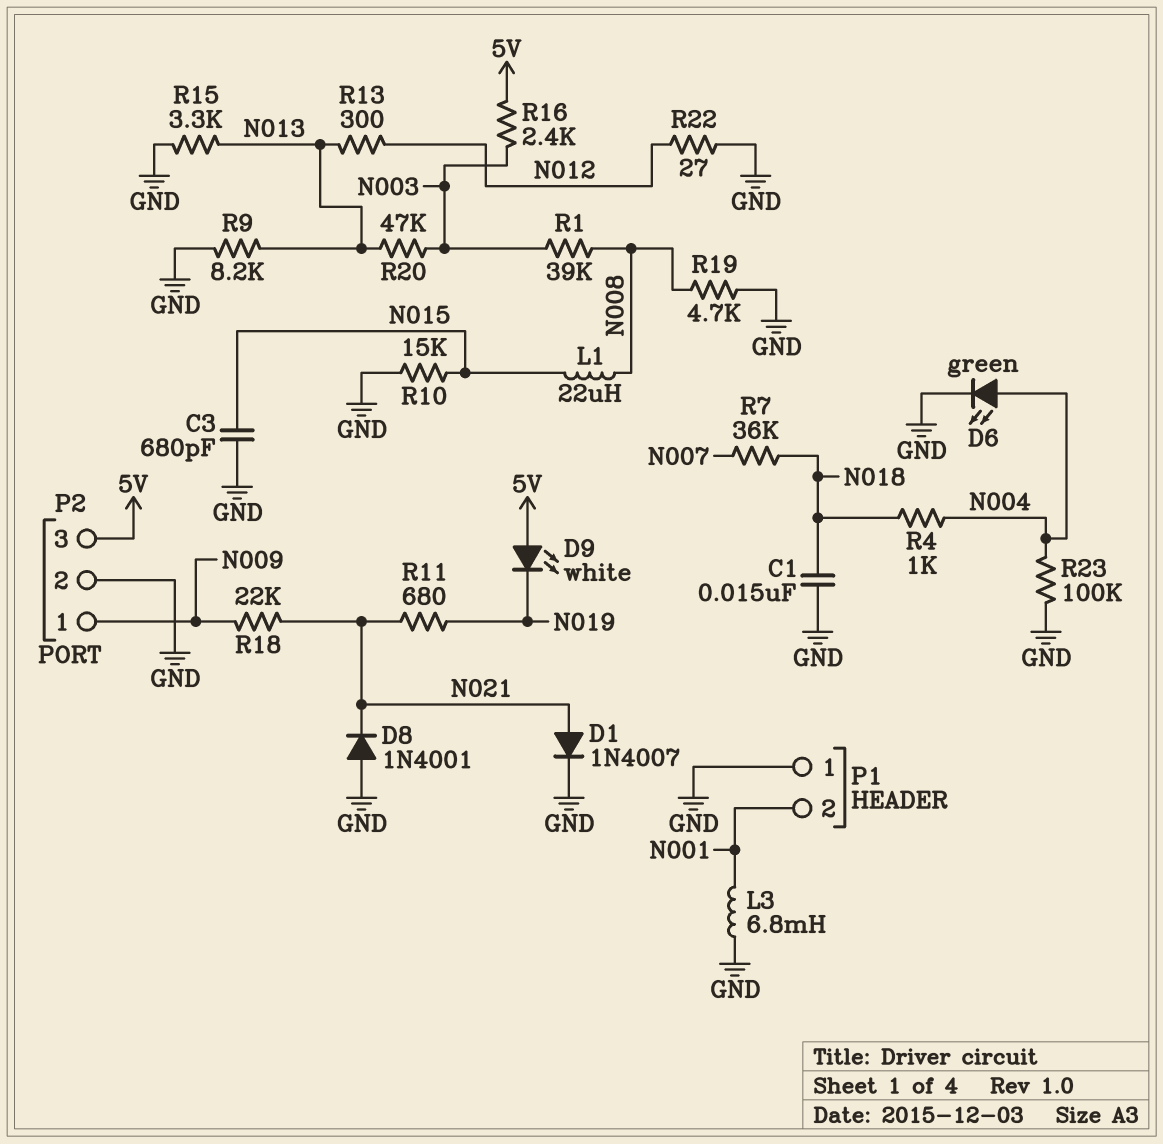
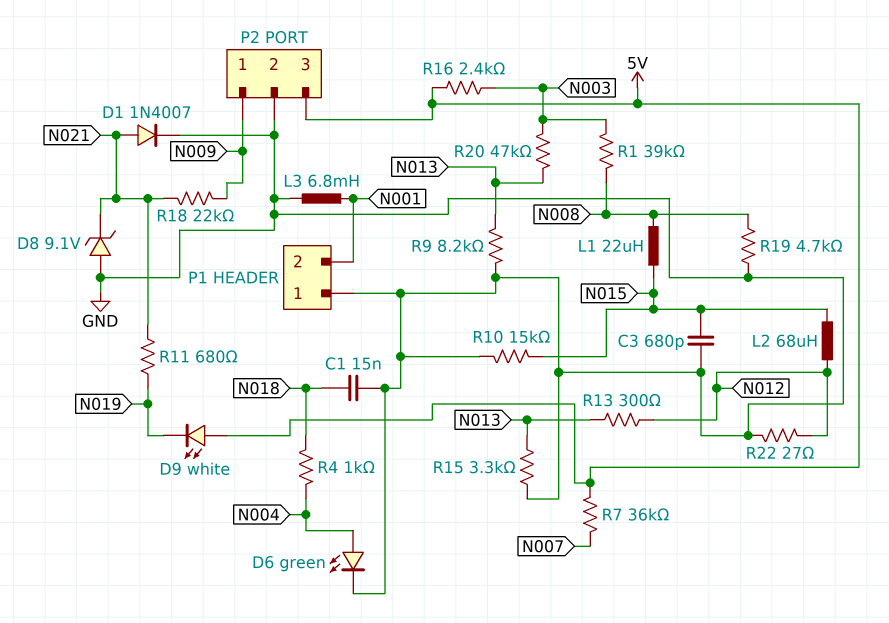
D8: diode 1N4001 (A GND, K N021) -> zener 9.1V (A GND, K N021)
L2: none -> 68uH (N012, N015)
R7: 36k (N007, N018) -> 36k (5V, N007)
R23: 100k (GND, N004) -> none

